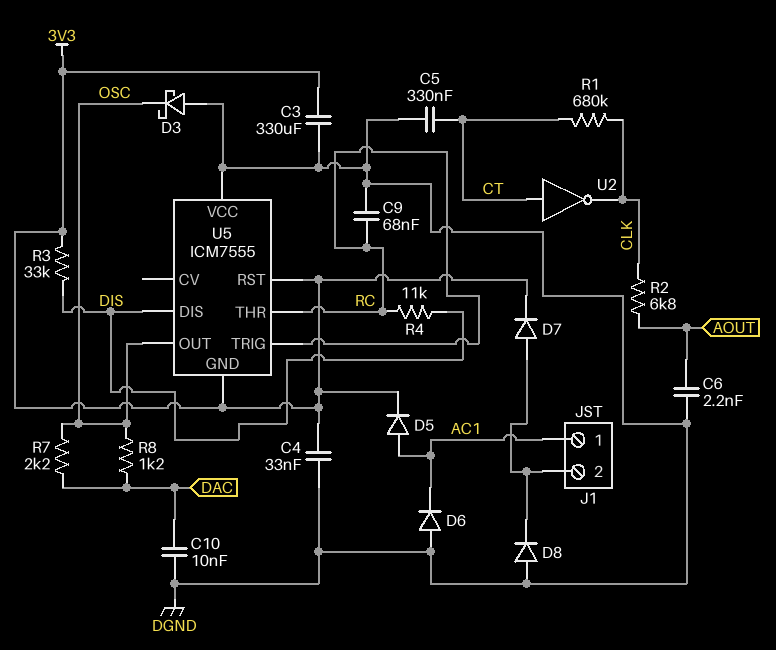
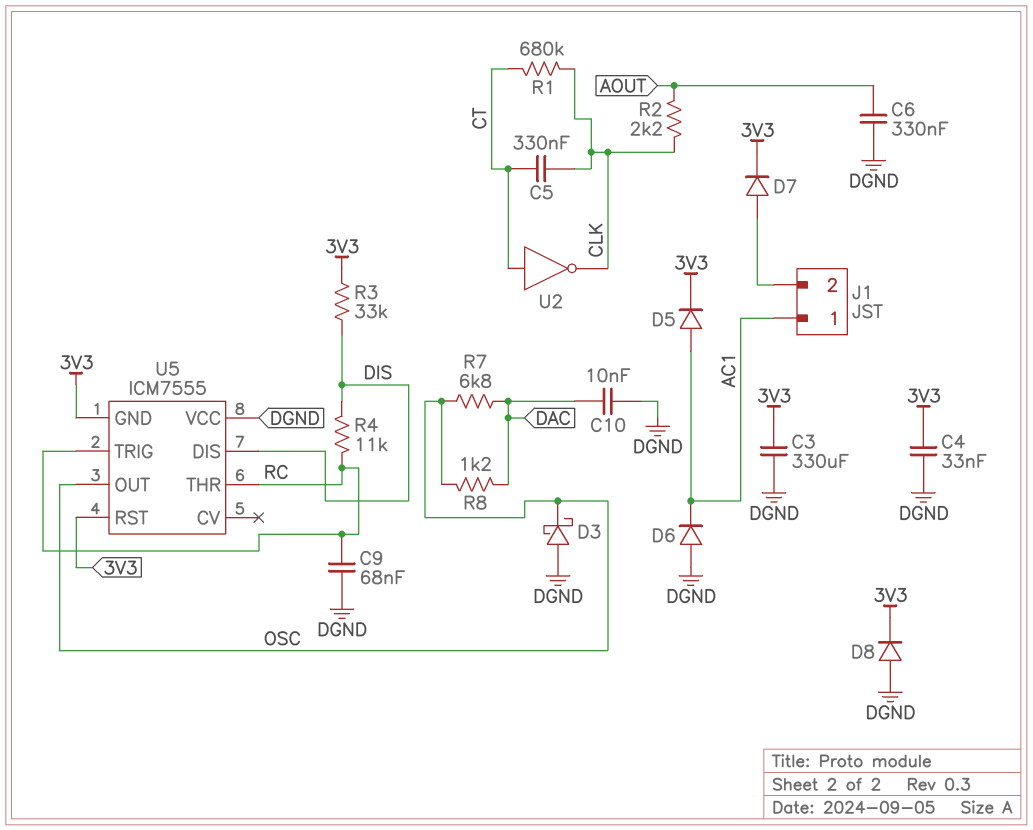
C5: 330nF (CT, DGND) -> 330nF (CLK, CT)
C6: 2.2nF (AOUT, DGND) -> 330nF (AOUT, DGND)
D8: diode (A DGND, K J1/2) -> diode (A DGND, K 3V3)
R2: 6.8k (AOUT, CLK) -> 2.2k (AOUT, CLK)
R7: 2.2k (DAC, OSC) -> 6.8k (DAC, OSC)

